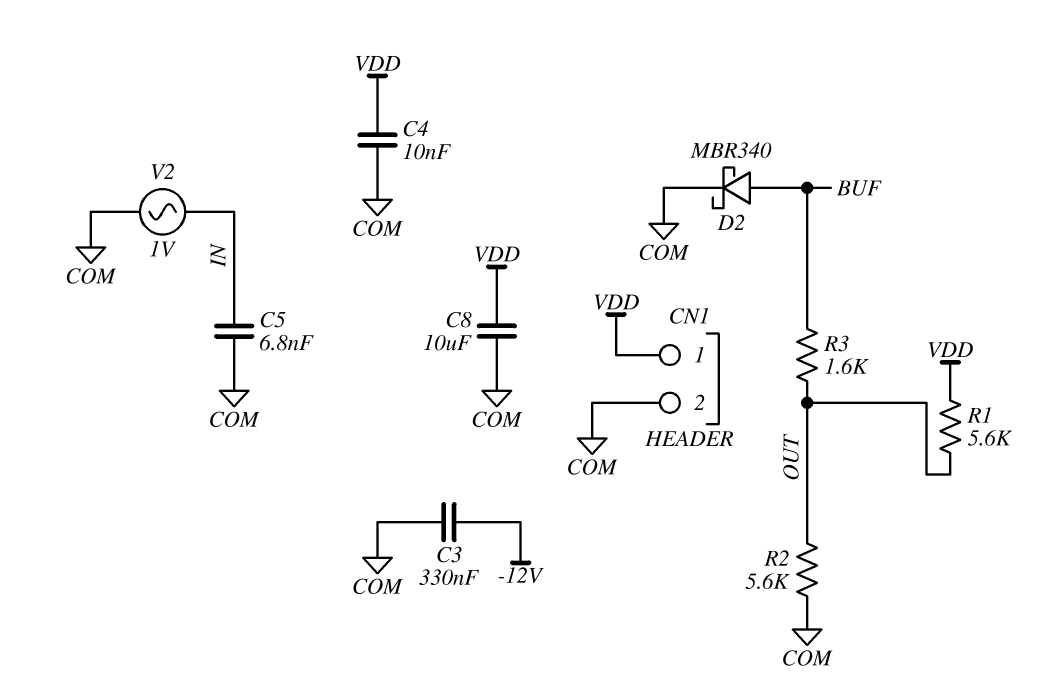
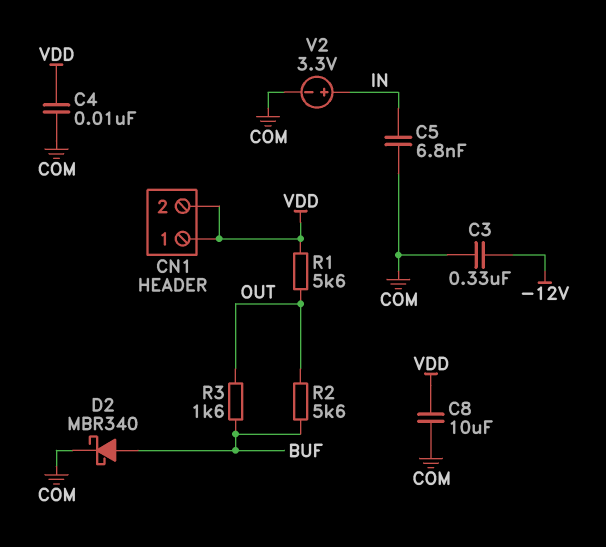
CN1 pin 2: COM -> VDD
R2: 5.6k (COM, OUT) -> 5.6k (BUF, OUT)
V2: AC 1V (COM, IN) -> 3.3V (plus IN, minus COM)

